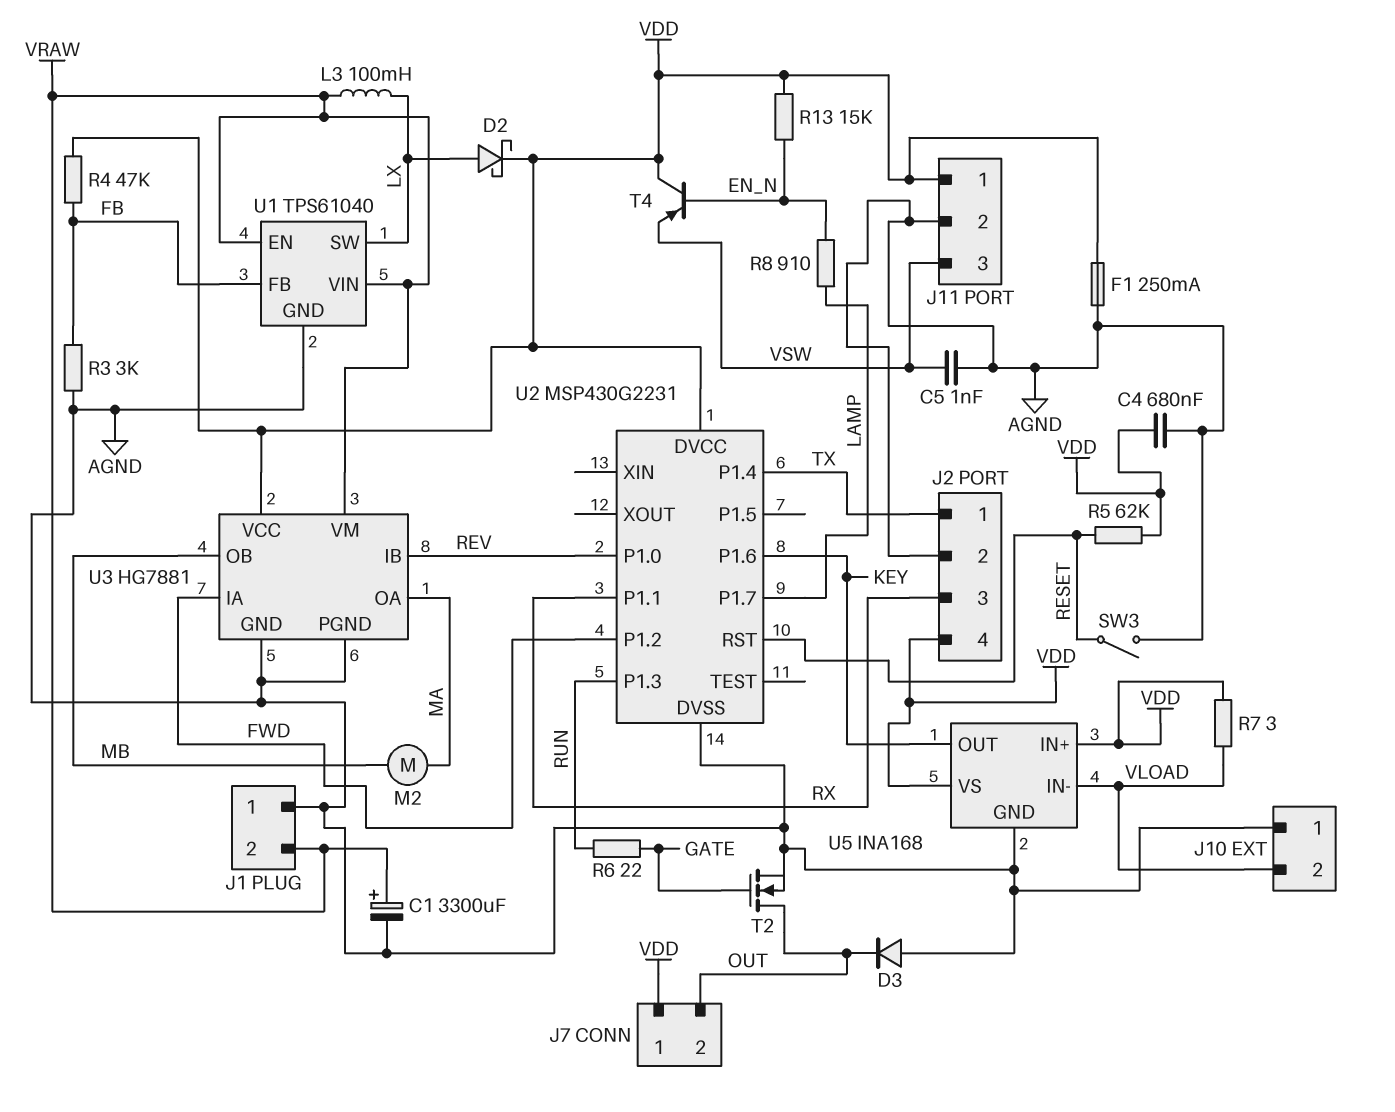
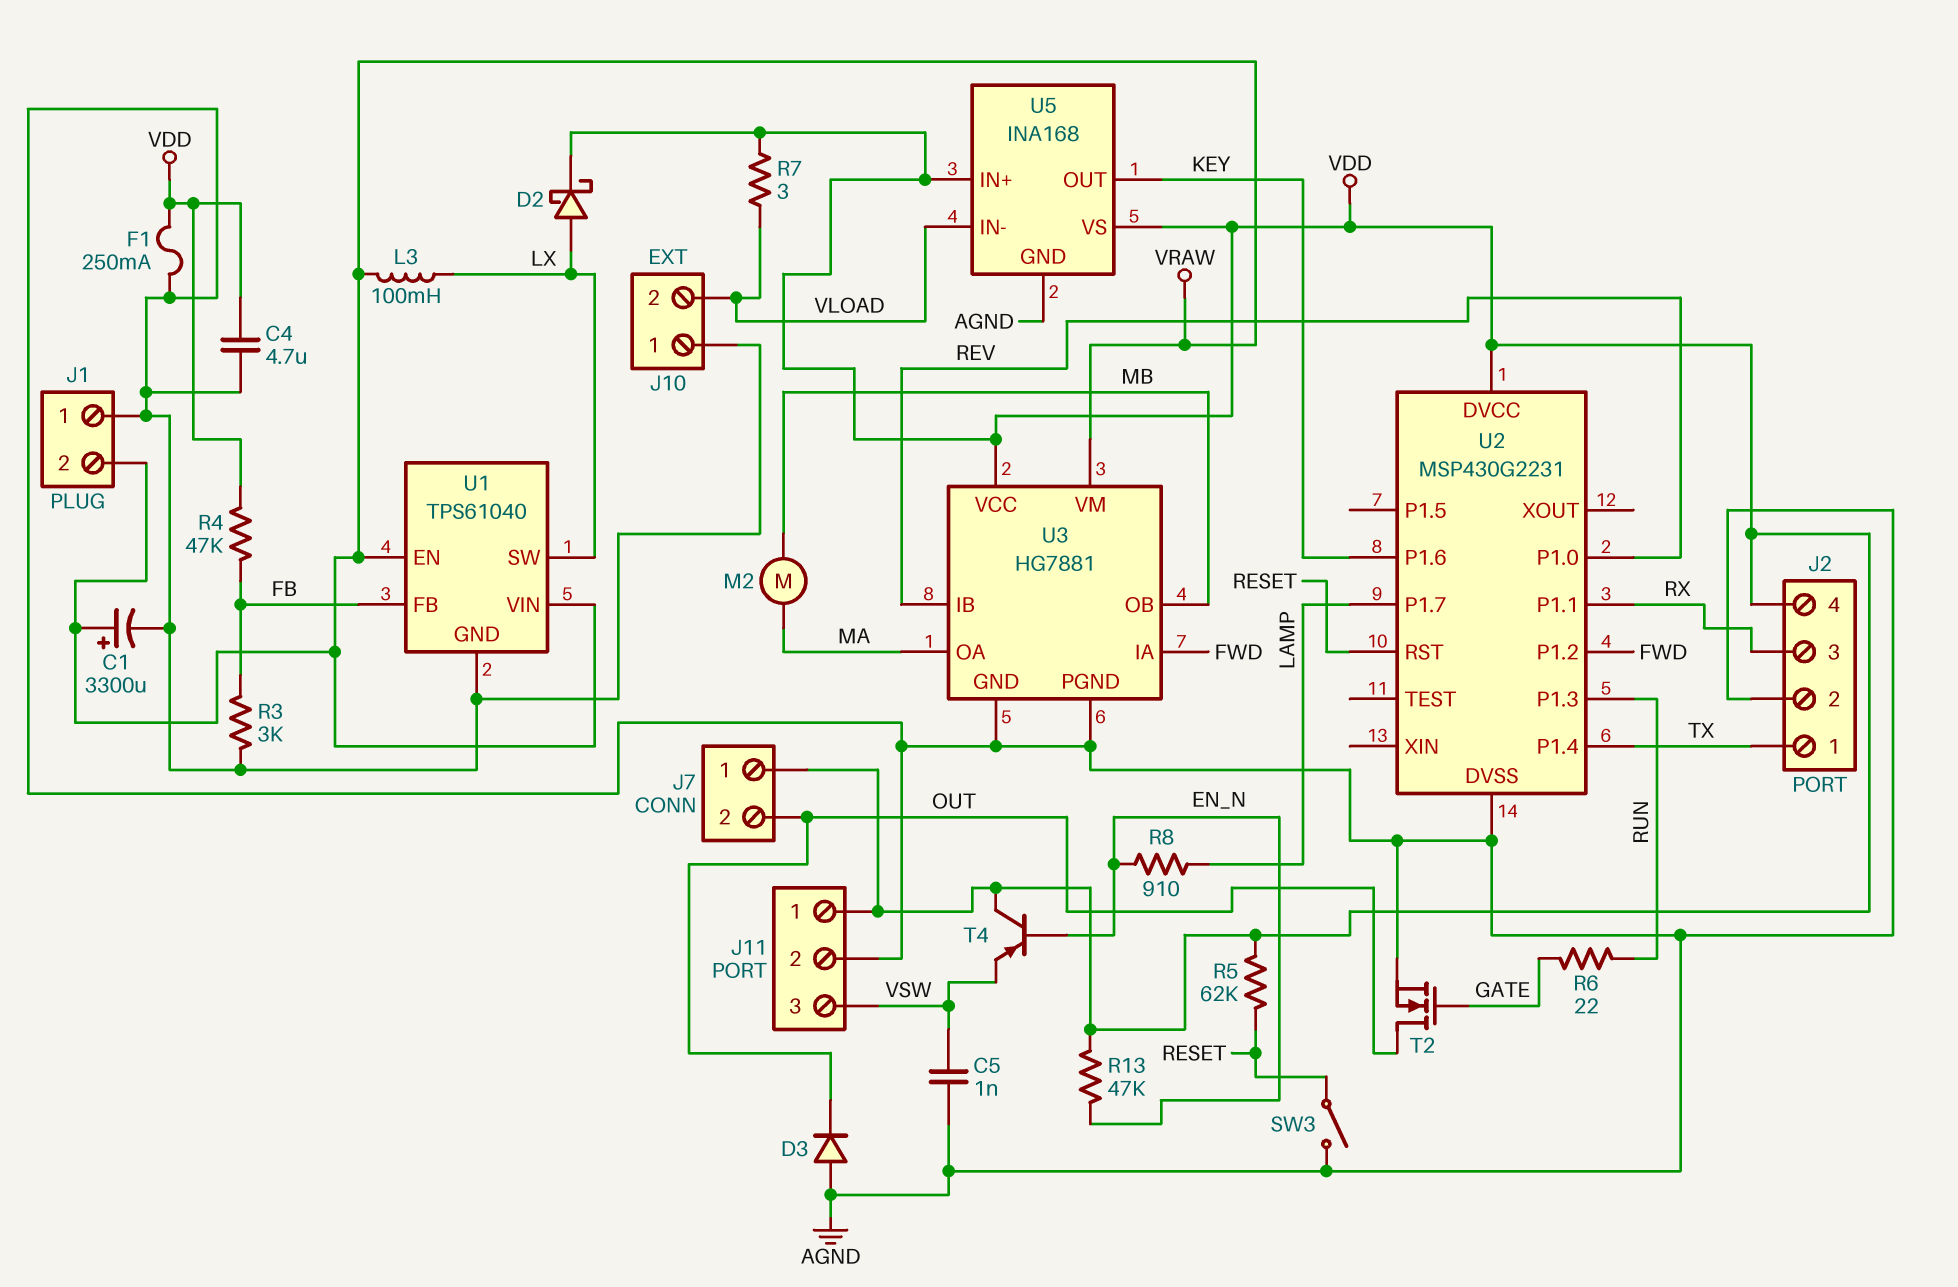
C4: 680nF (AGND, VDD) -> 4.7uF (AGND, VDD)
R13: 15k (EN_N, VDD) -> 47k (EN_N, VDD)

